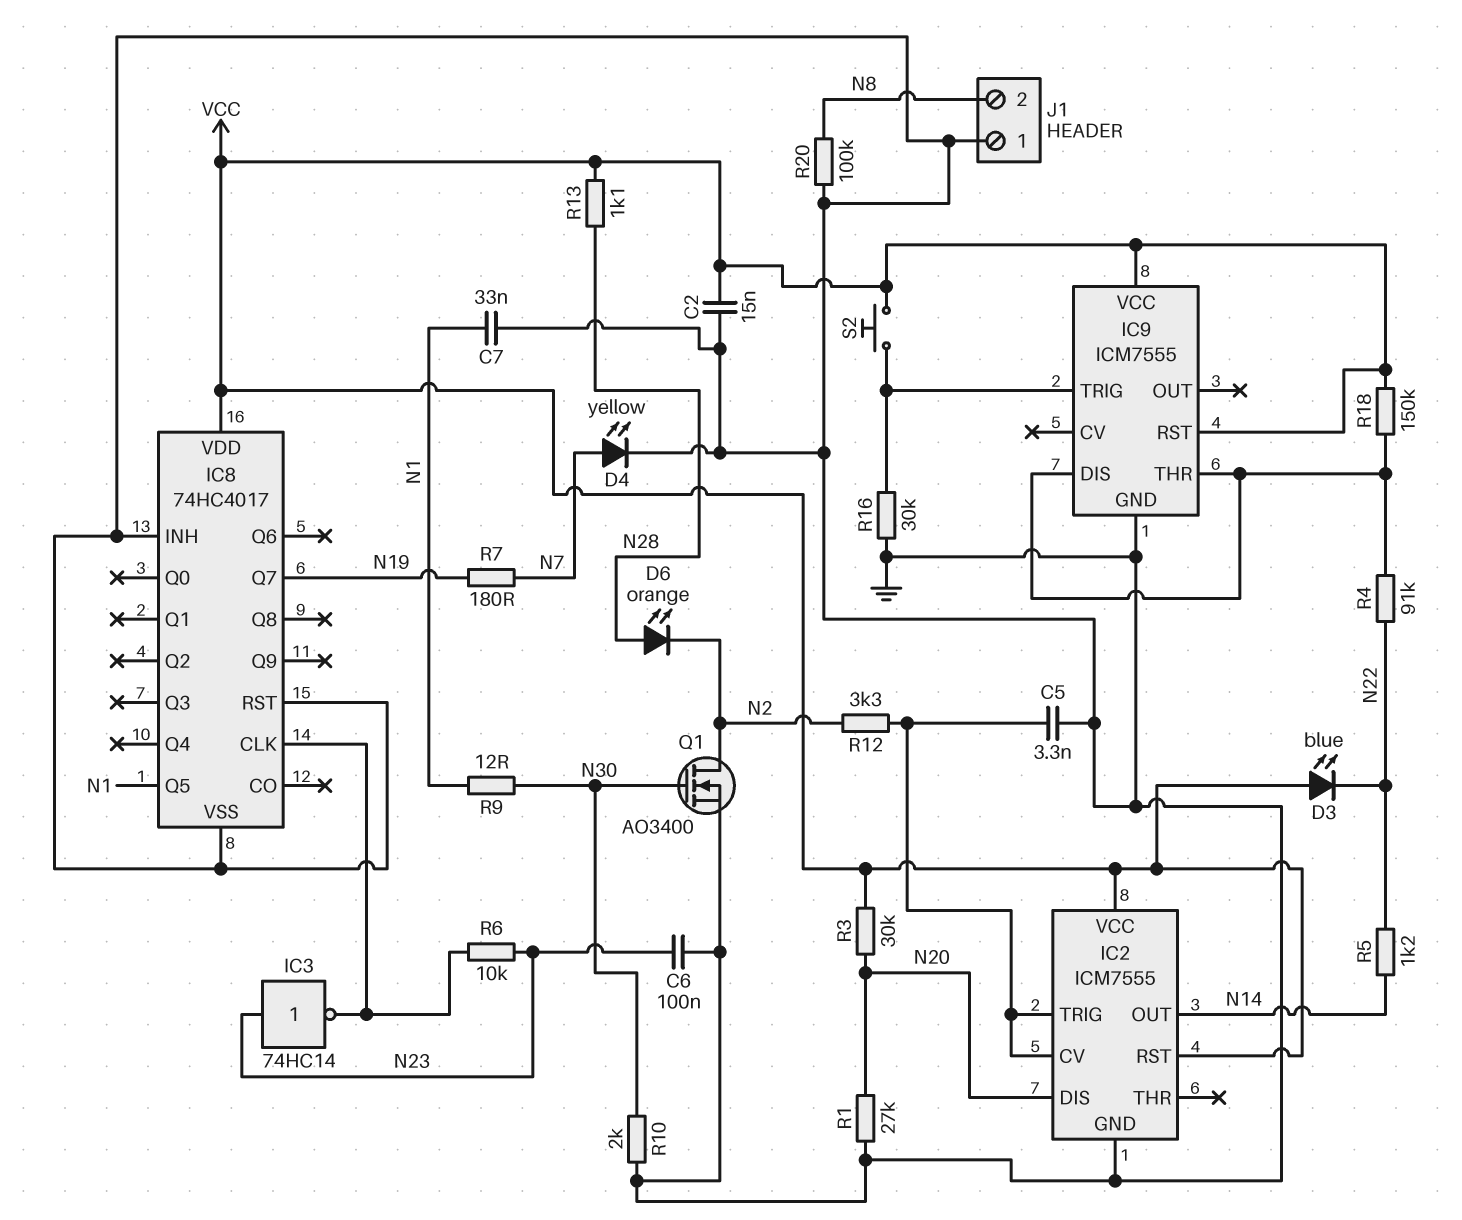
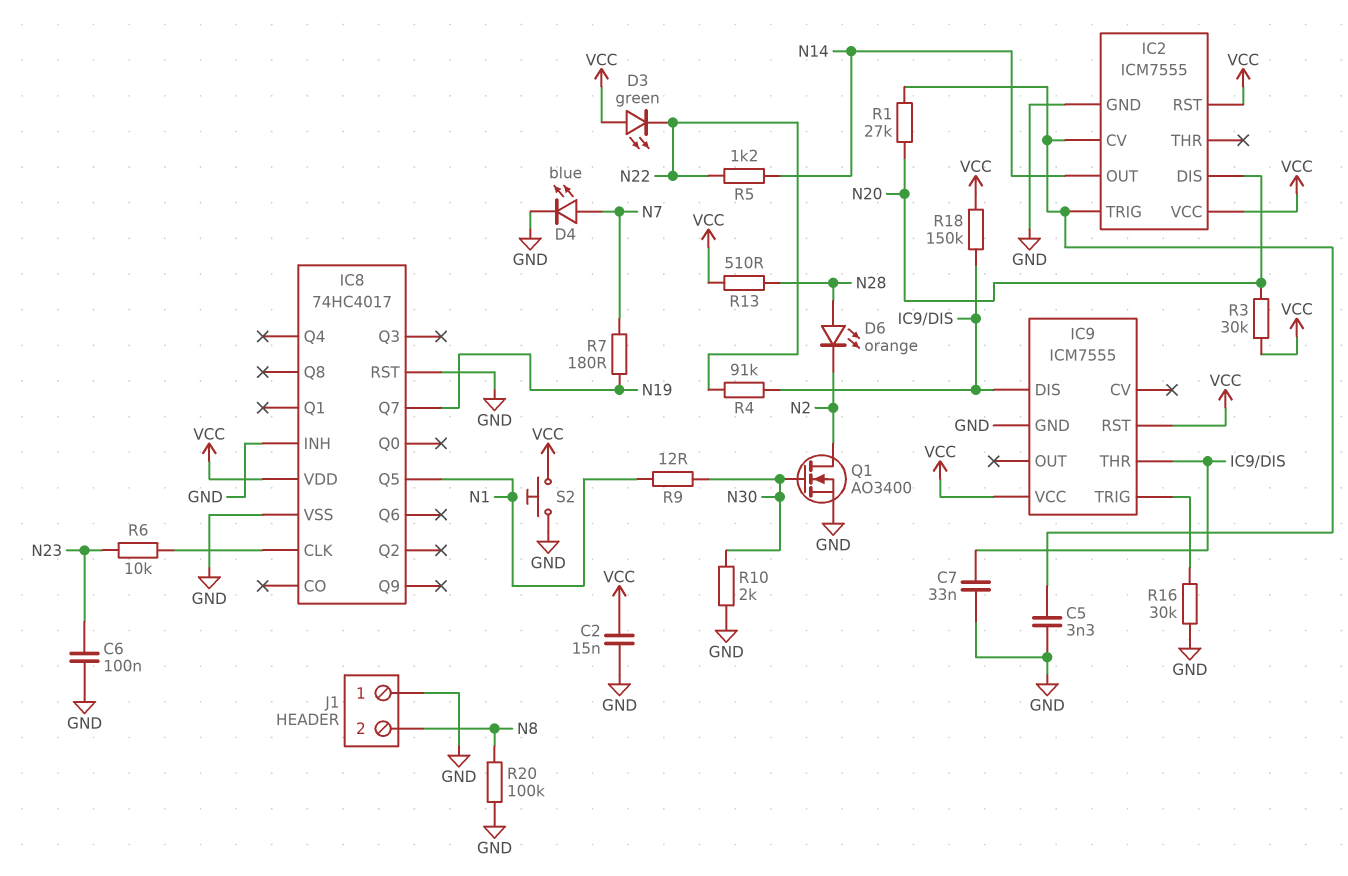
C7: 33nF (GND, N1) -> 33nF (GND, IC9/DIS)
D3: LED blue (A VCC, K N22) -> LED green (A VCC, K N22)
D4: LED yellow (A N7, K GND) -> LED blue (A N7, K GND)
IC3: NOT 74HC14 (in N23, out IC8/CLK) -> none
R1: 27k (GND, N20) -> 27k (IC2/CV, N20)
R12: 3.3k (IC2/CV, N2) -> none
R13: 1.1k (N28, VCC) -> 510 (N28, VCC)
S2: button (IC9/TRIG, VCC) -> button (GND, VCC)

